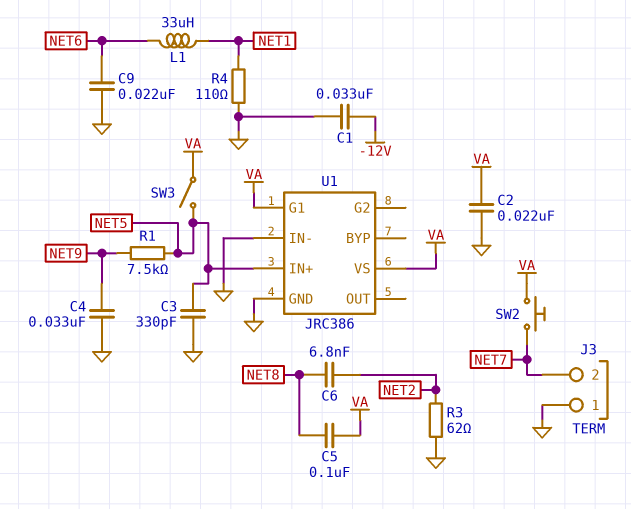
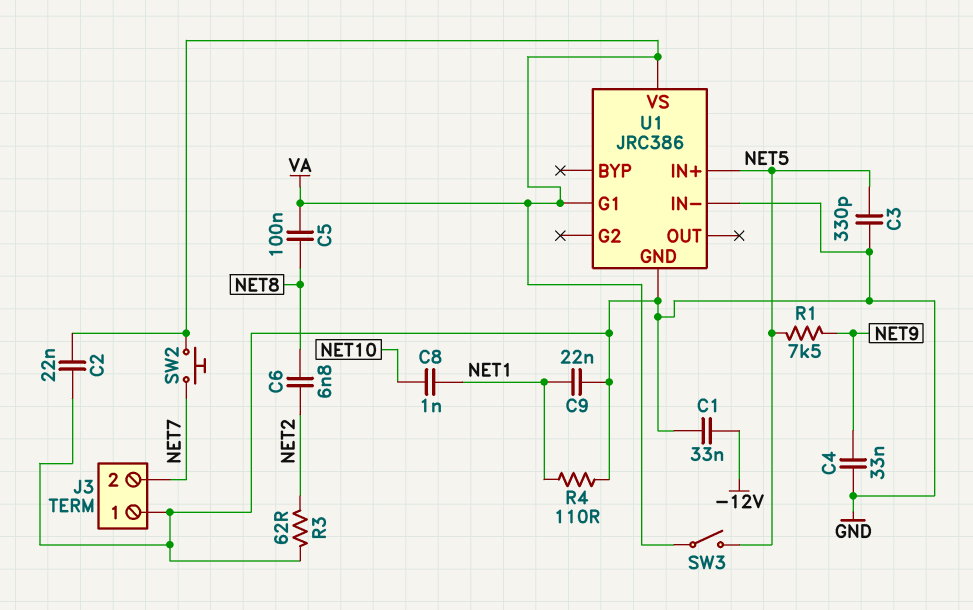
C8: none -> 1nF (NET1, NET10)
C9: 22nF (GND, NET6) -> 22nF (GND, NET1)
L1: 33uH (NET1, NET6) -> none

